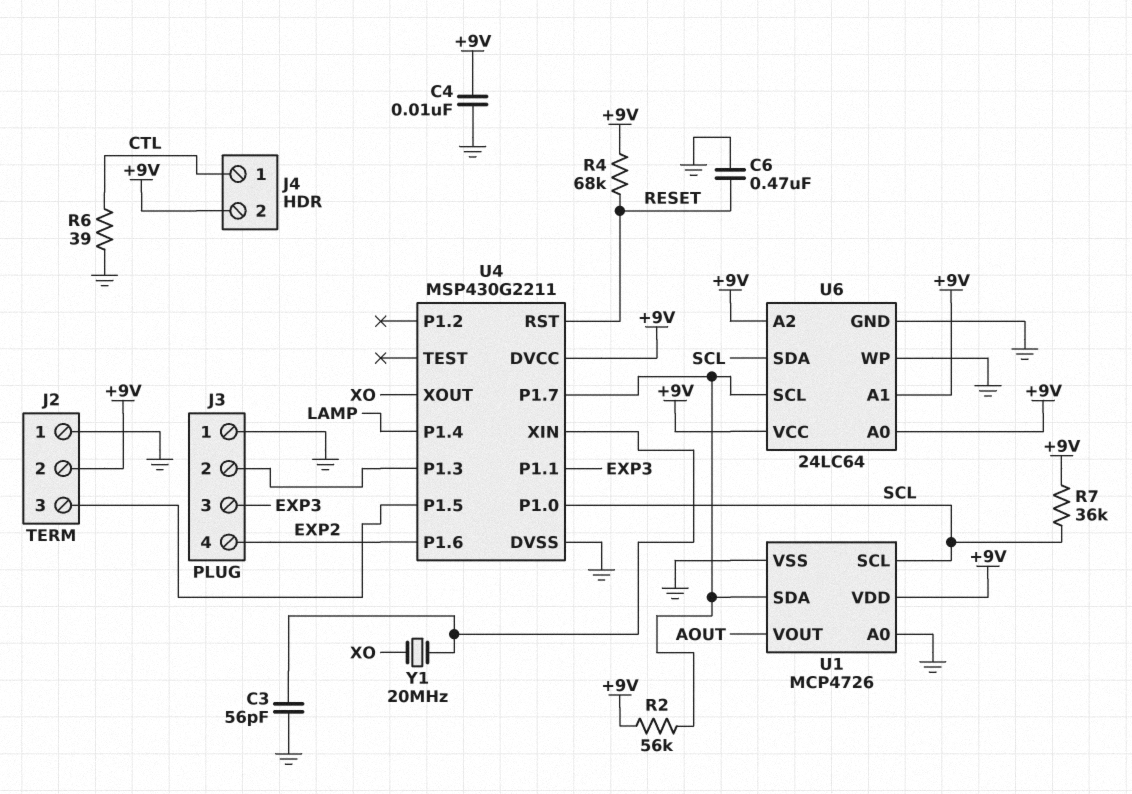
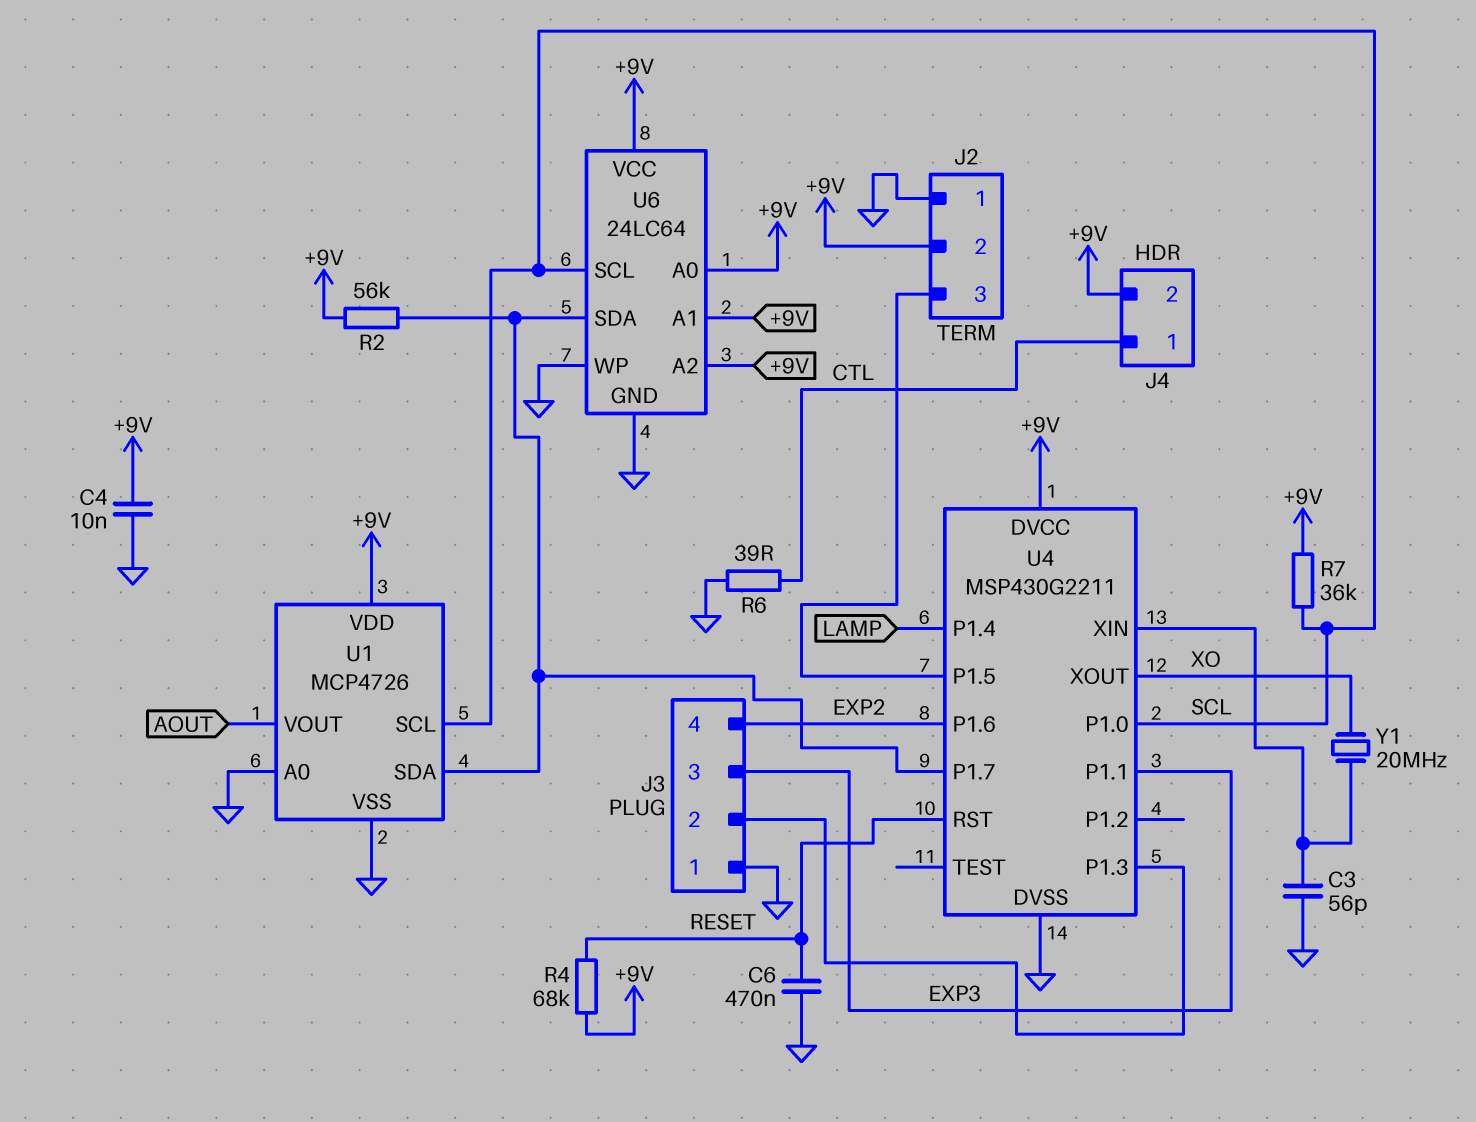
U6 pin SCL: U1/SDA -> SCL
U6 pin SDA: SCL -> U1/SDA

